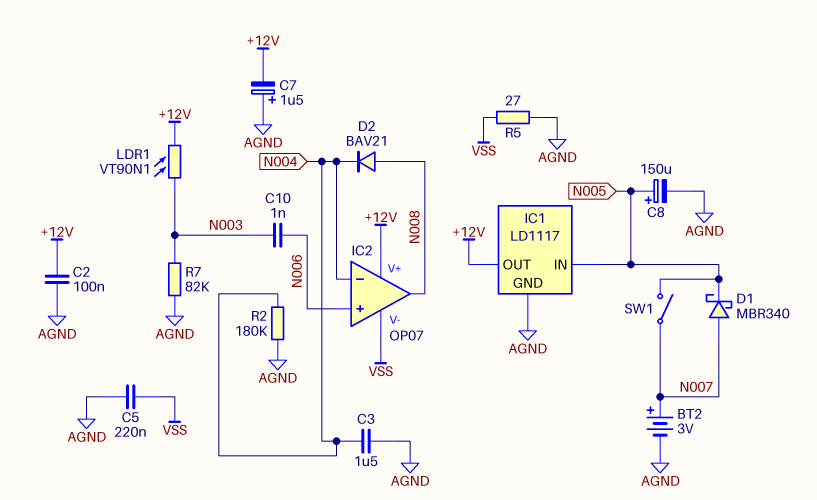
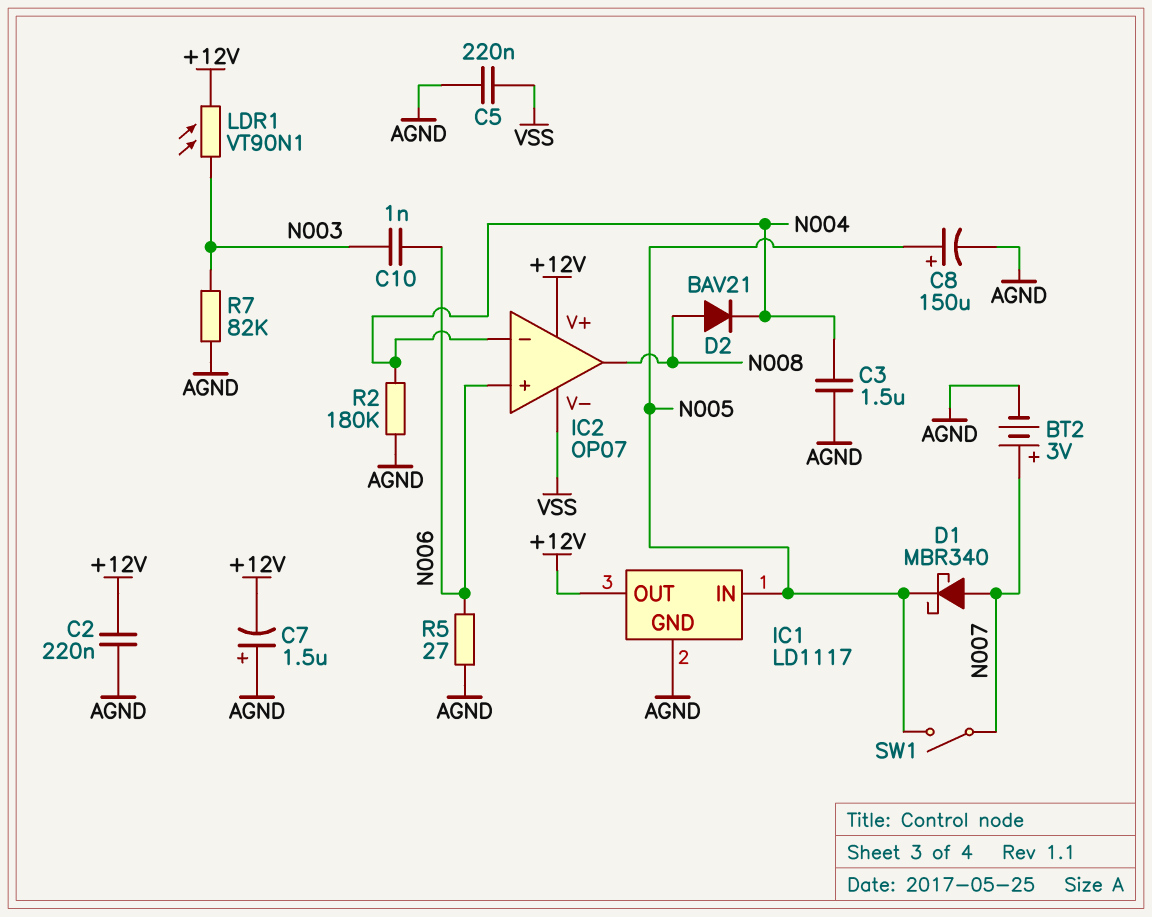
C2: 100nF (+12V, AGND) -> 220nF (+12V, AGND)
R5: 27 (AGND, VSS) -> 27 (AGND, N006)

